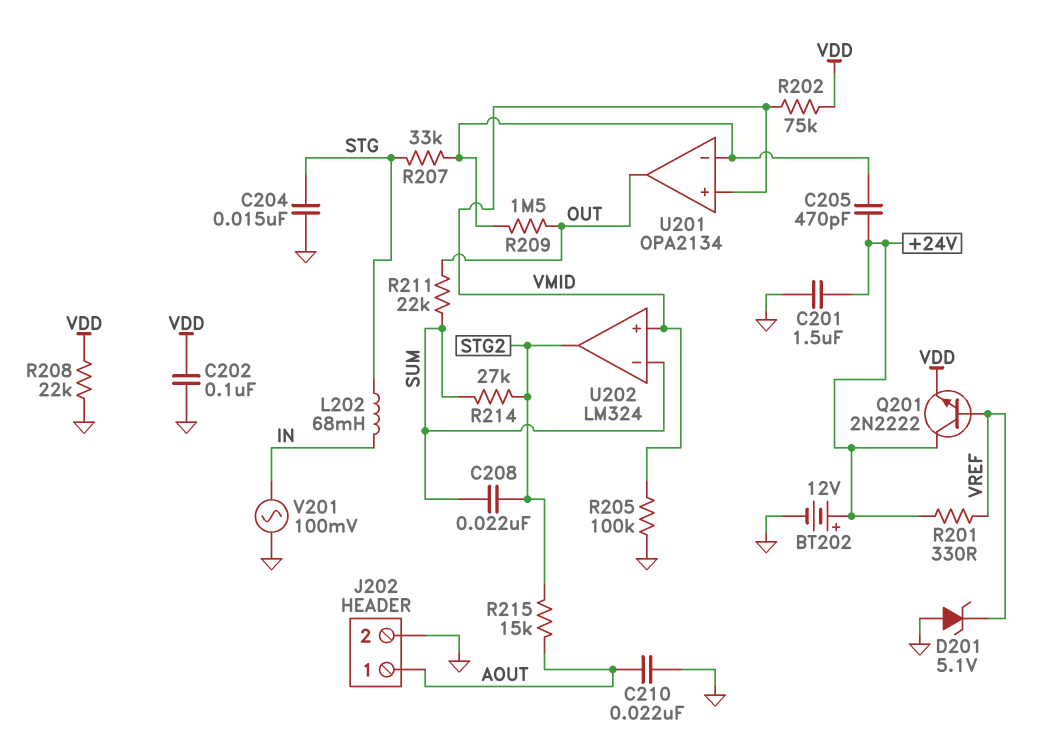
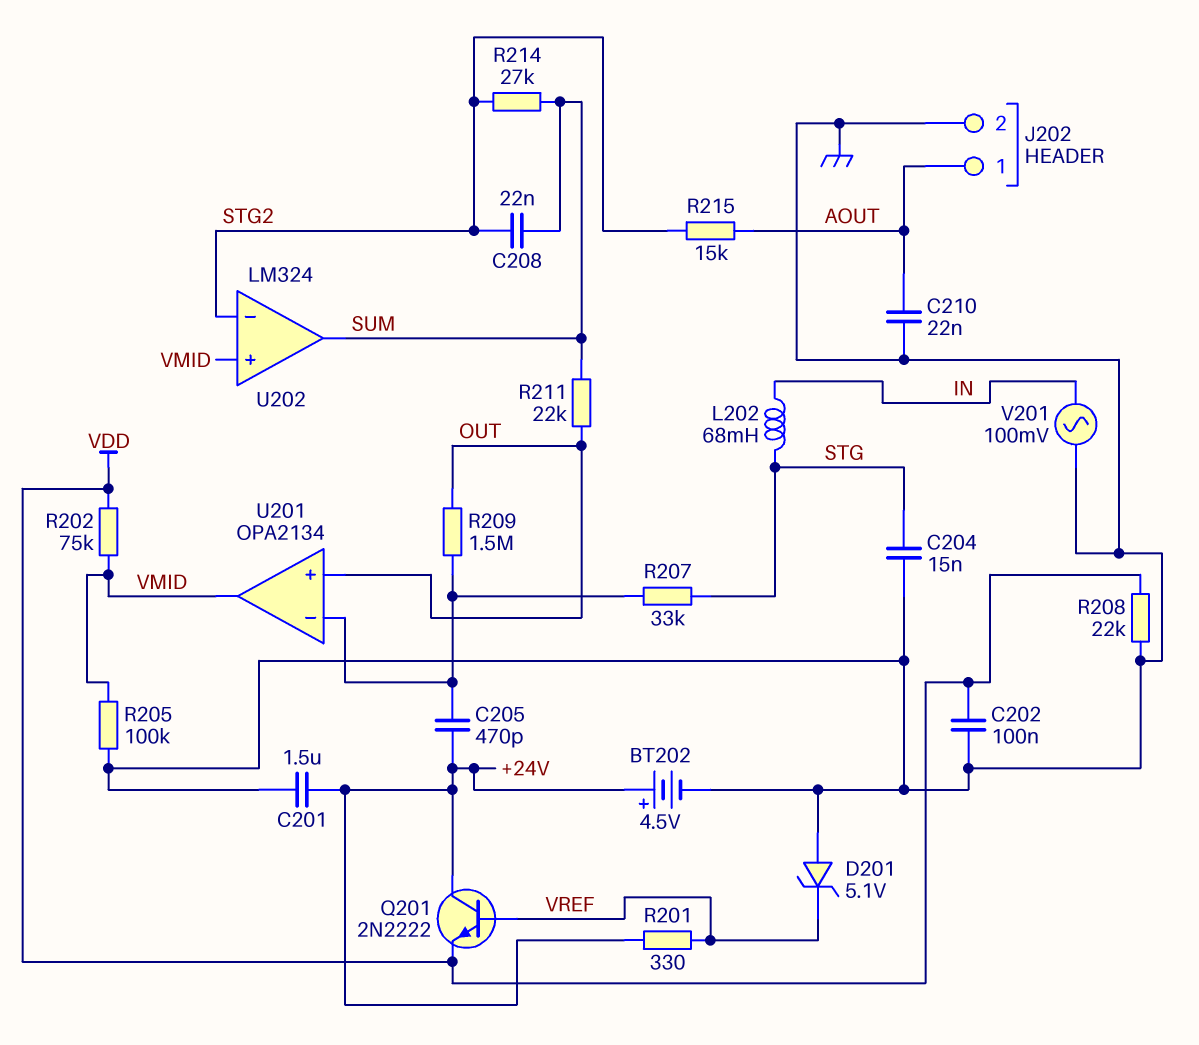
BT202: 12V (plus +24V, minus GND) -> 4.5V (plus +24V, minus GND)
U201 pin in+: VMID -> OUT
U201 pin out: OUT -> VMID
U202 pin in-: SUM -> STG2
U202 pin out: STG2 -> SUM

